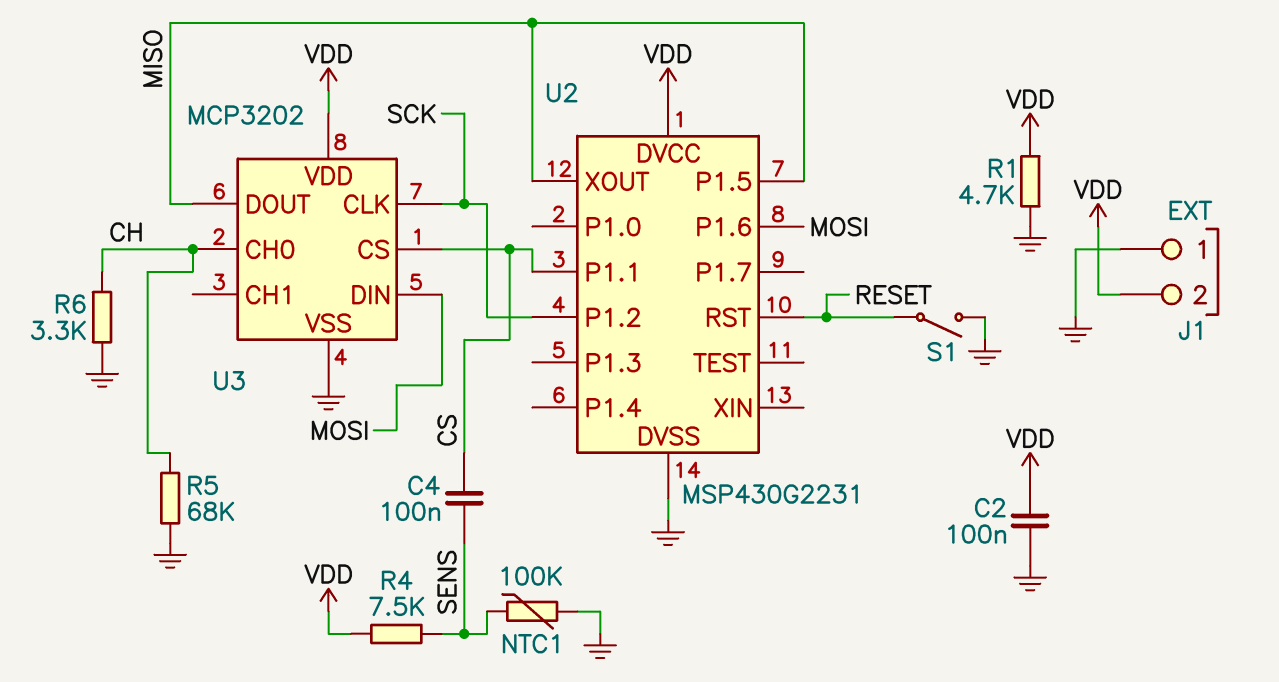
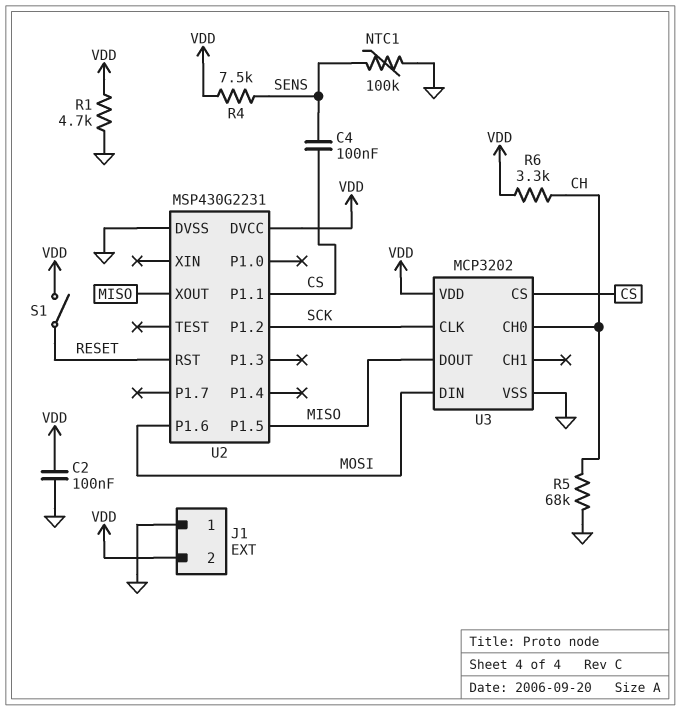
R6: 3.3k (CH, GND) -> 3.3k (CH, VDD)
S1: switch (GND, RESET) -> switch (RESET, VDD)

